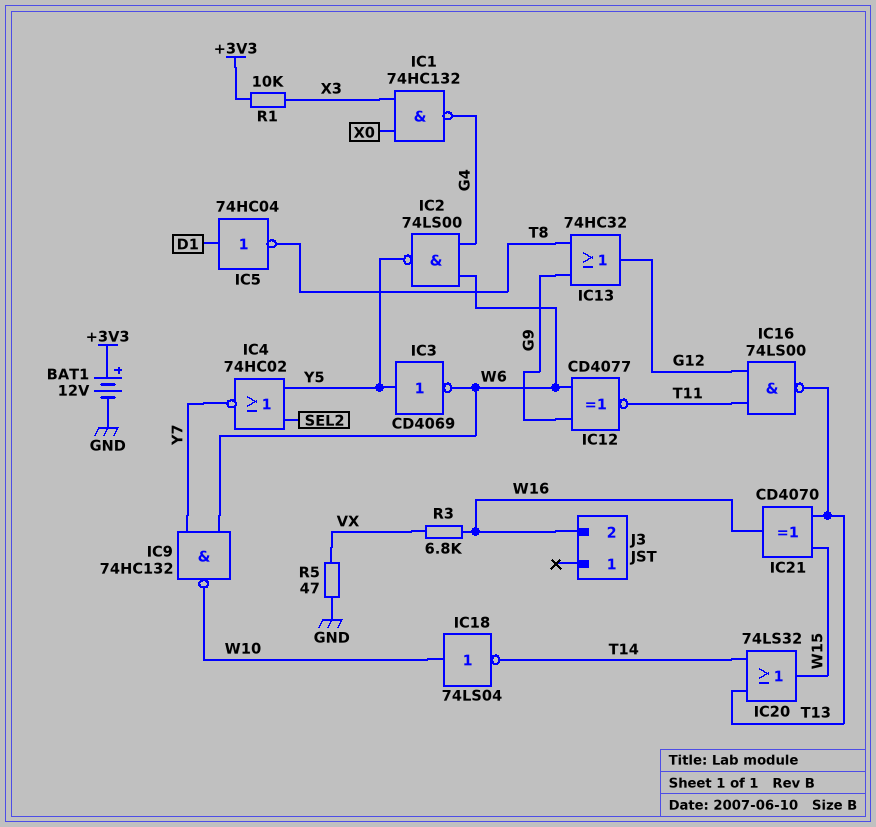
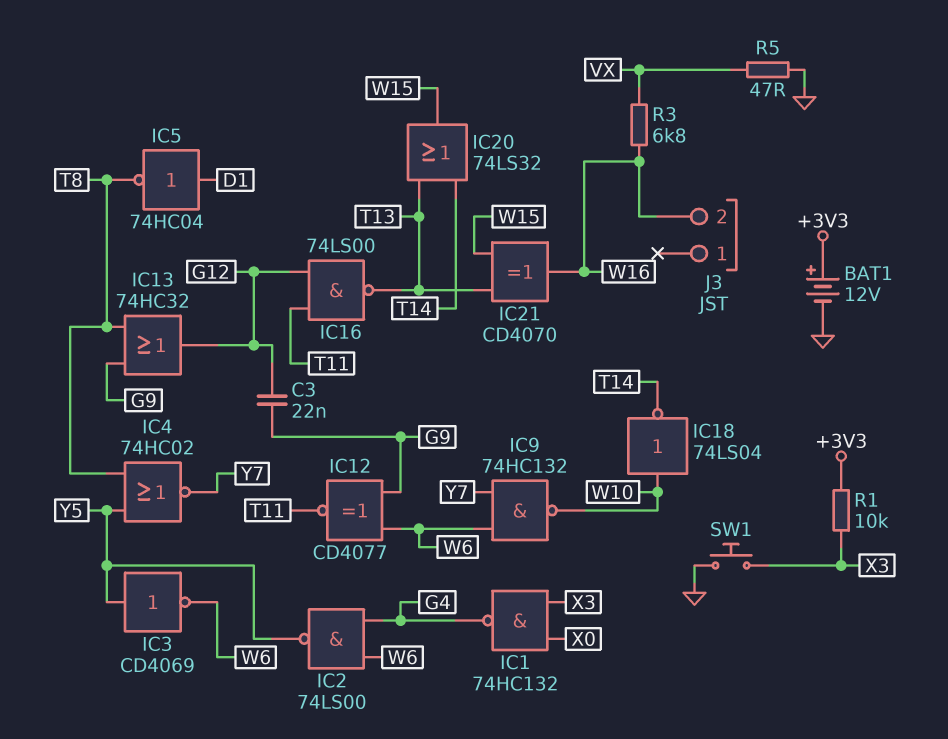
C3: none -> 22nF (G9, G12)
IC4: NOR 74HC02 (in SEL2, in Y5, out Y7) -> NOR 74HC02 (in T8, in Y5, out Y7)
SW1: none -> button (GND, X3)

